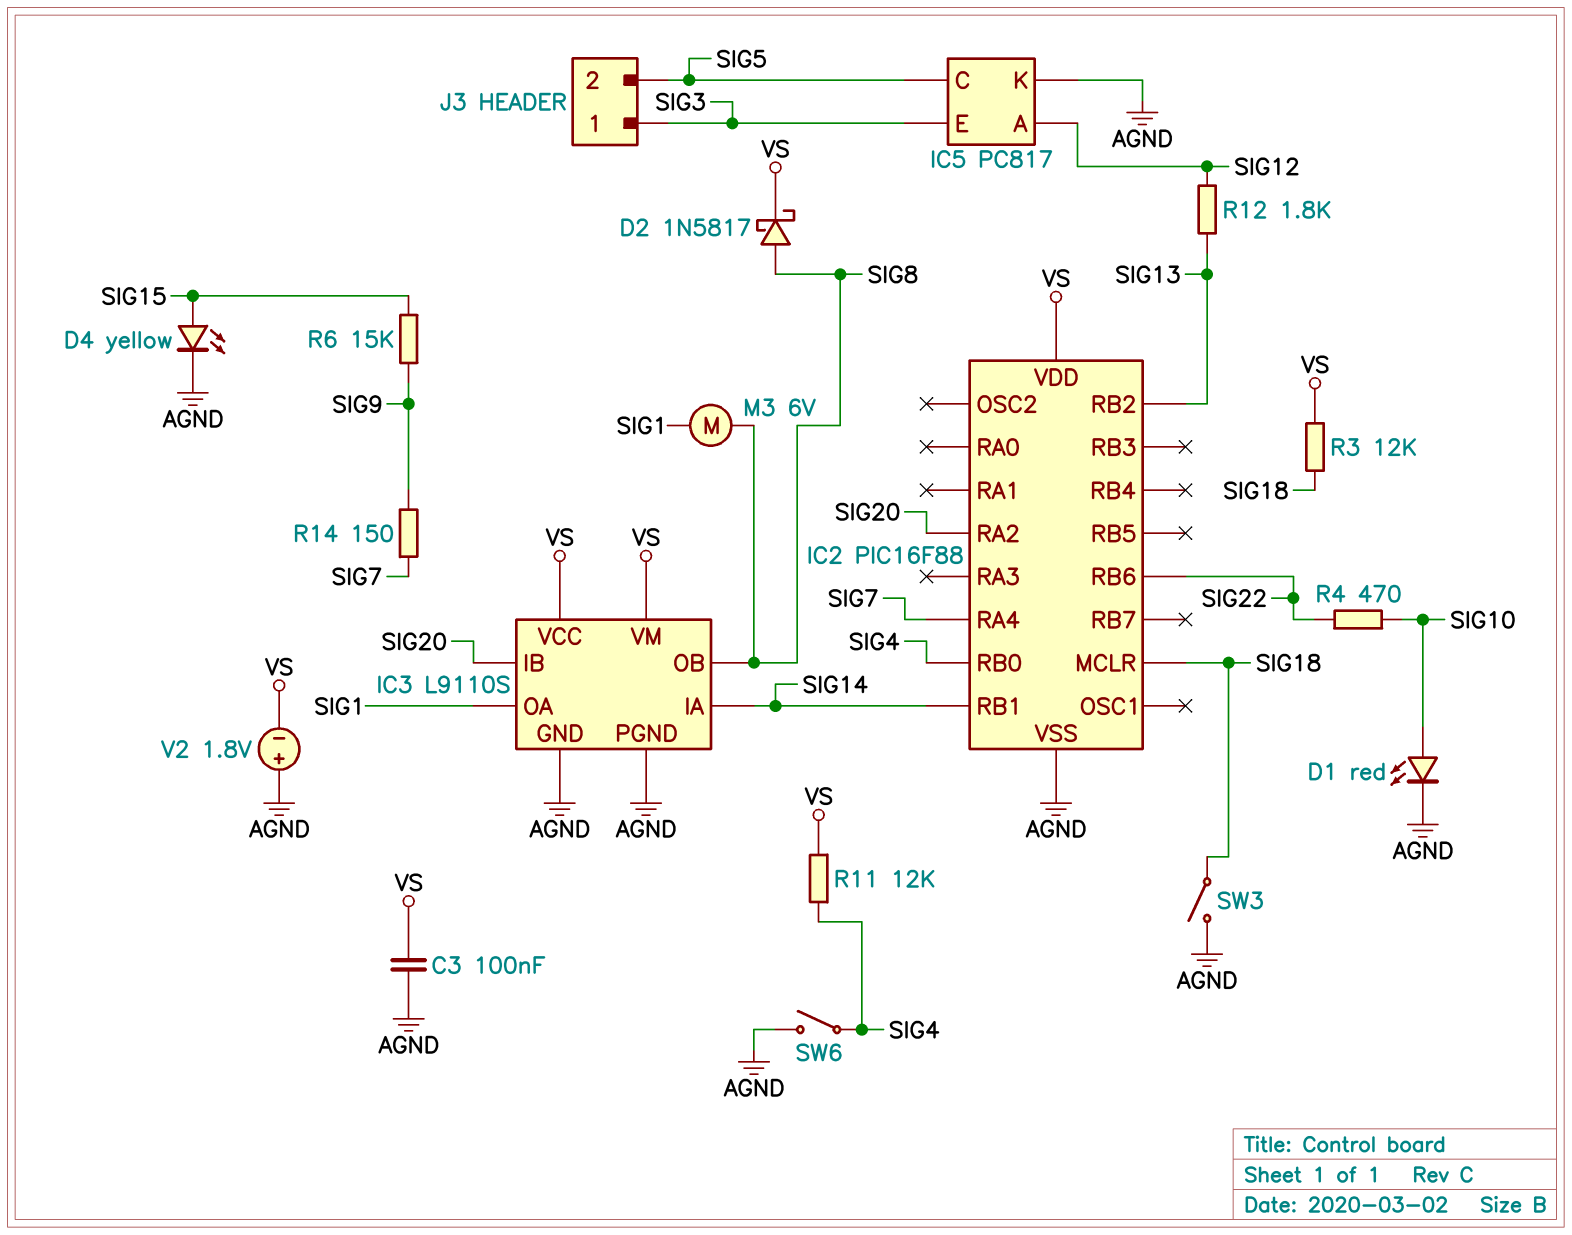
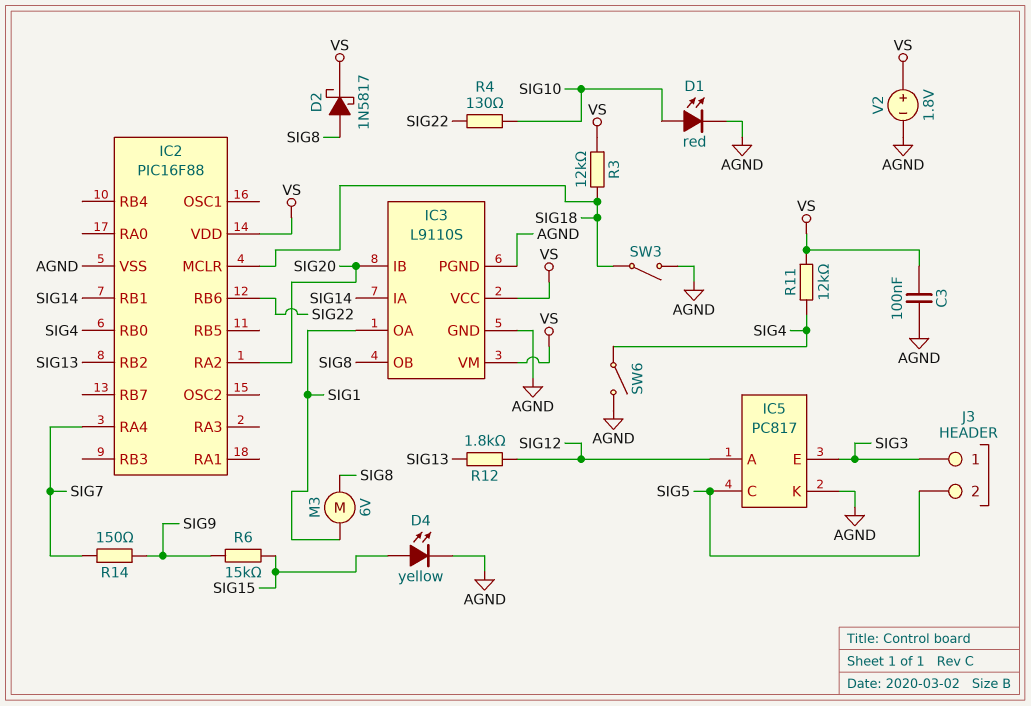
R4: 470 (SIG10, SIG22) -> 130 (SIG10, SIG22)
V2: 1.8V (plus AGND, minus VS) -> 1.8V (plus VS, minus AGND)

